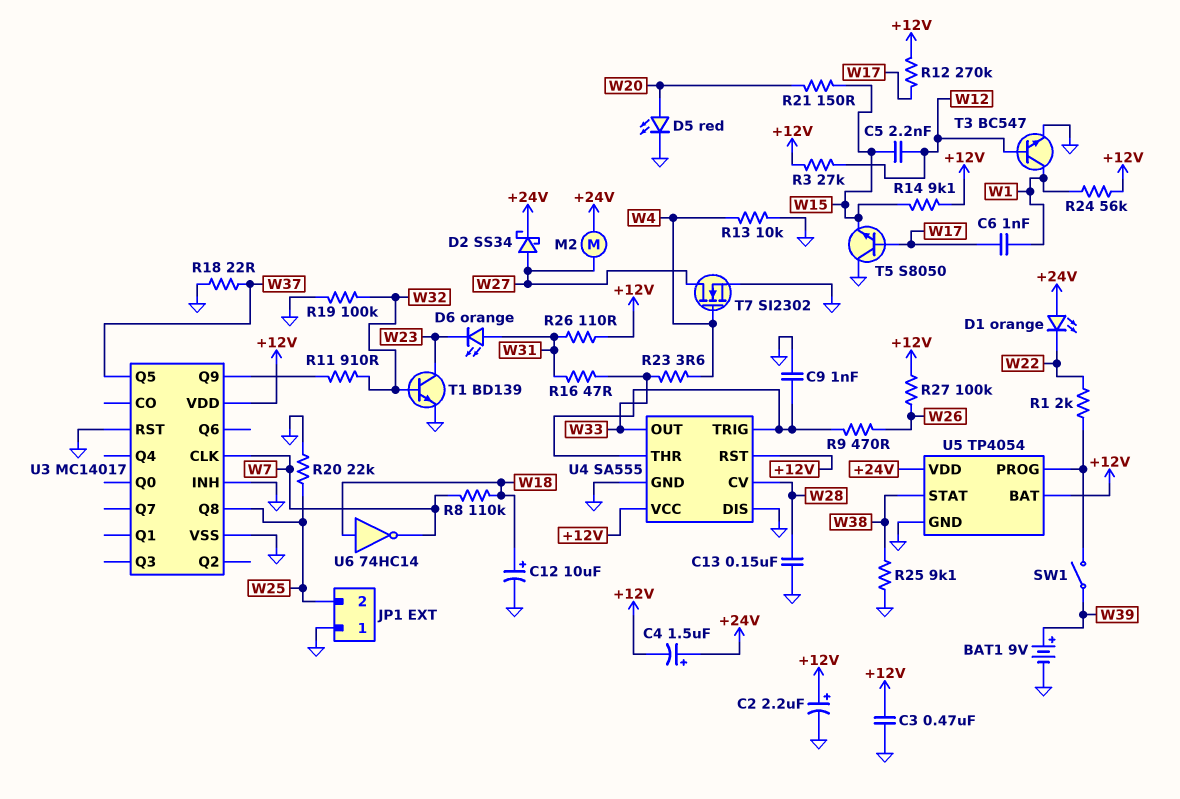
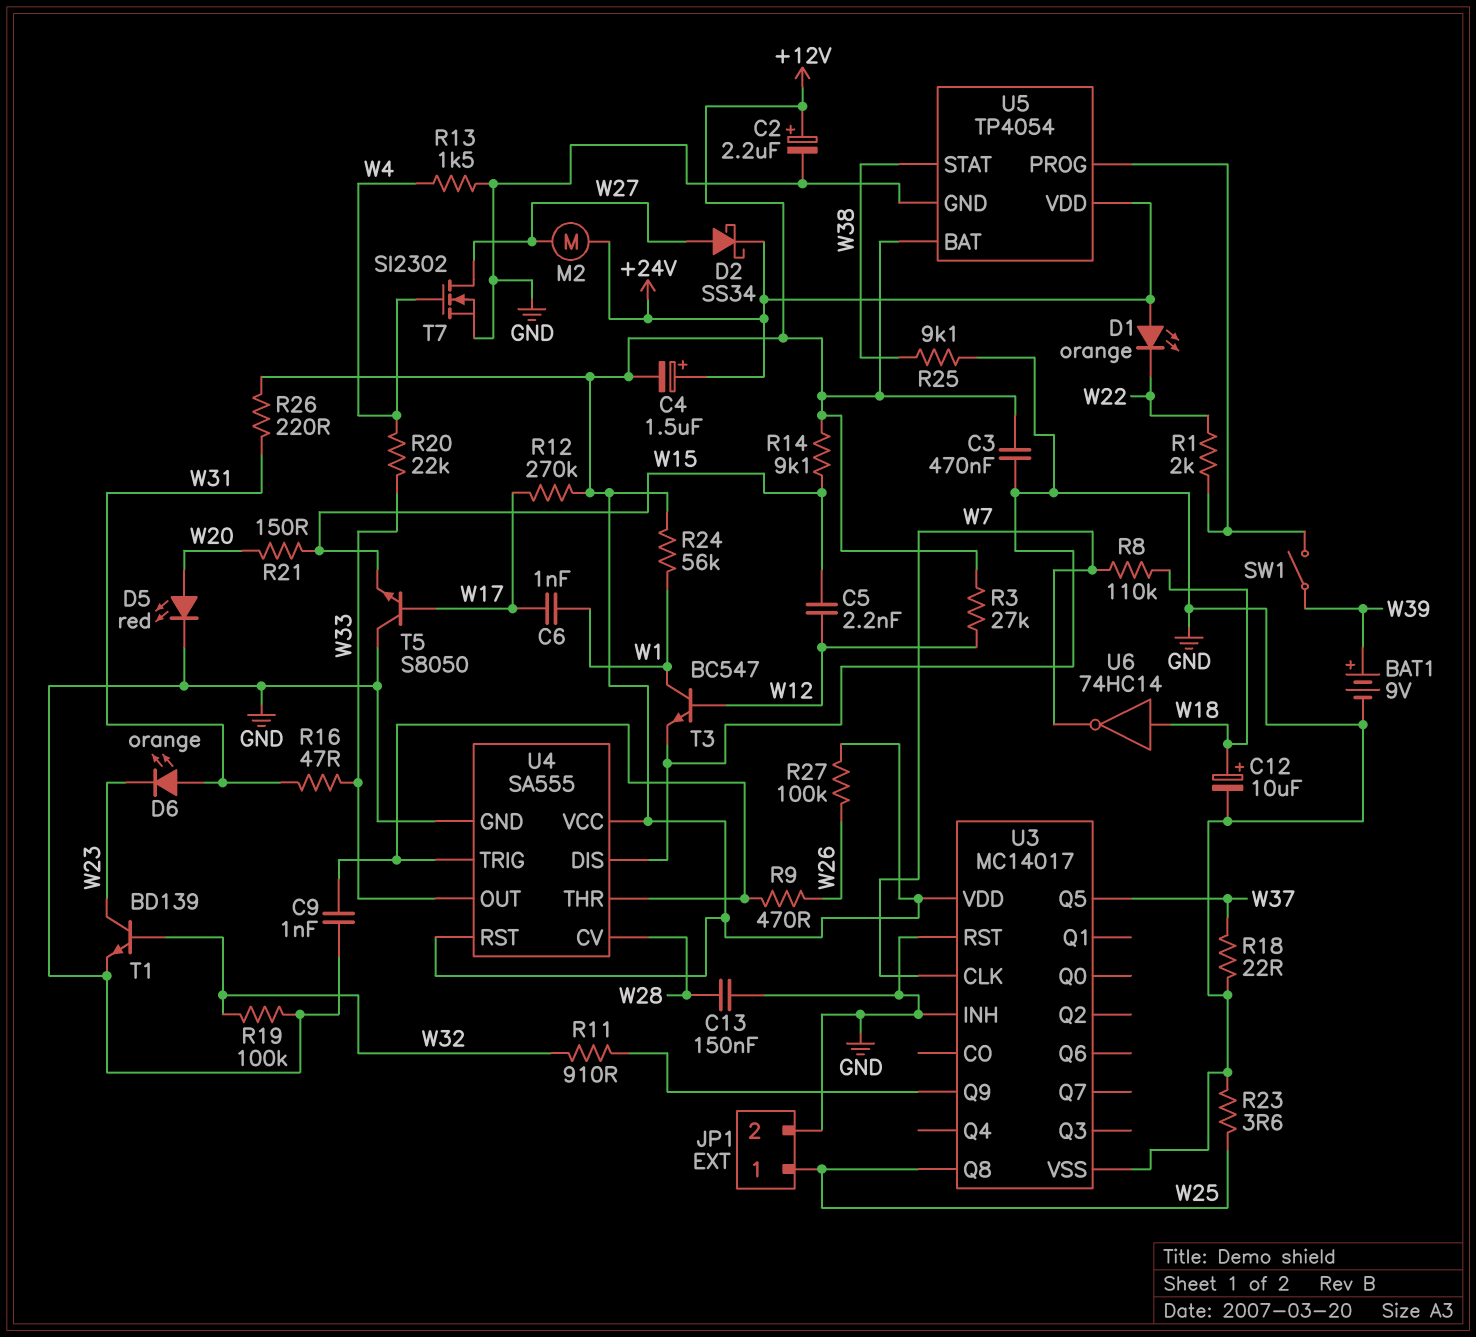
JP1 pin 1: GND -> W25
JP1 pin 2: W25 -> GND
R13: 10k (GND, W4) -> 1.5k (GND, W4)
R20: 22k (GND, W25) -> 22k (W4, W33)
R23: 3.6 (W4, W33) -> 3.6 (GND, W25)
R26: 110 (+12V, W31) -> 220 (+12V, W31)

